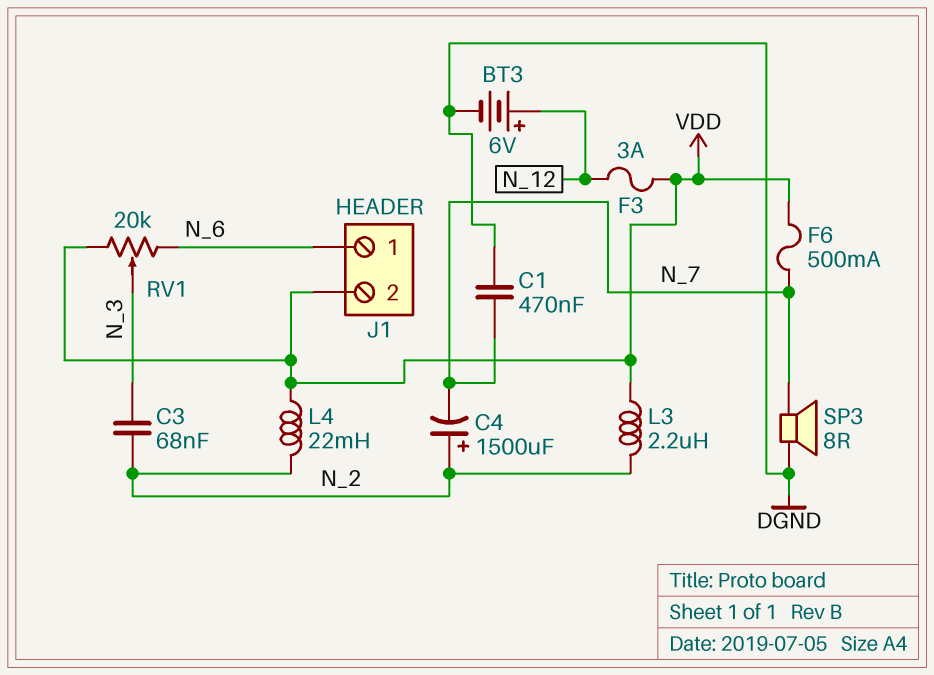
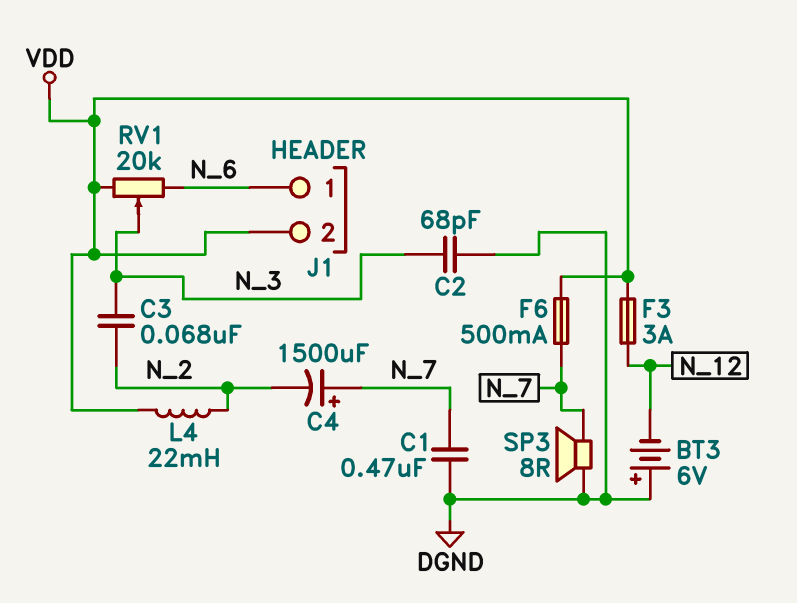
BT3: 6V (plus N_12, minus DGND) -> 6V (plus DGND, minus N_12)
C2: none -> 68pF (DGND, N_3)
C4: 1500uF (plus N_2, minus N_7) -> 1500uF (plus N_7, minus N_2)
L3: 2.2uH (N_2, VDD) -> none

